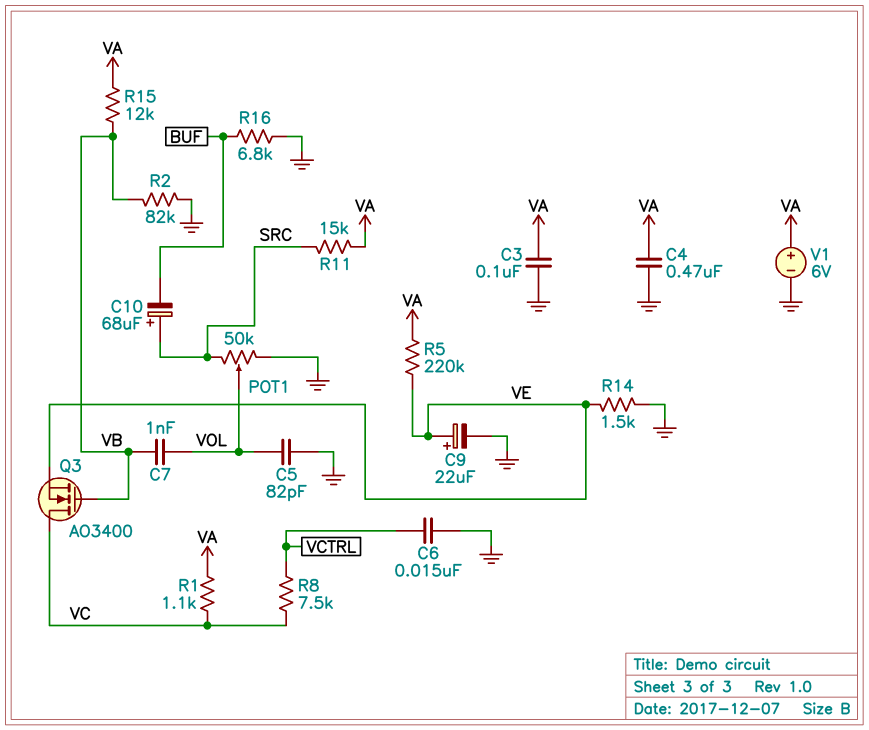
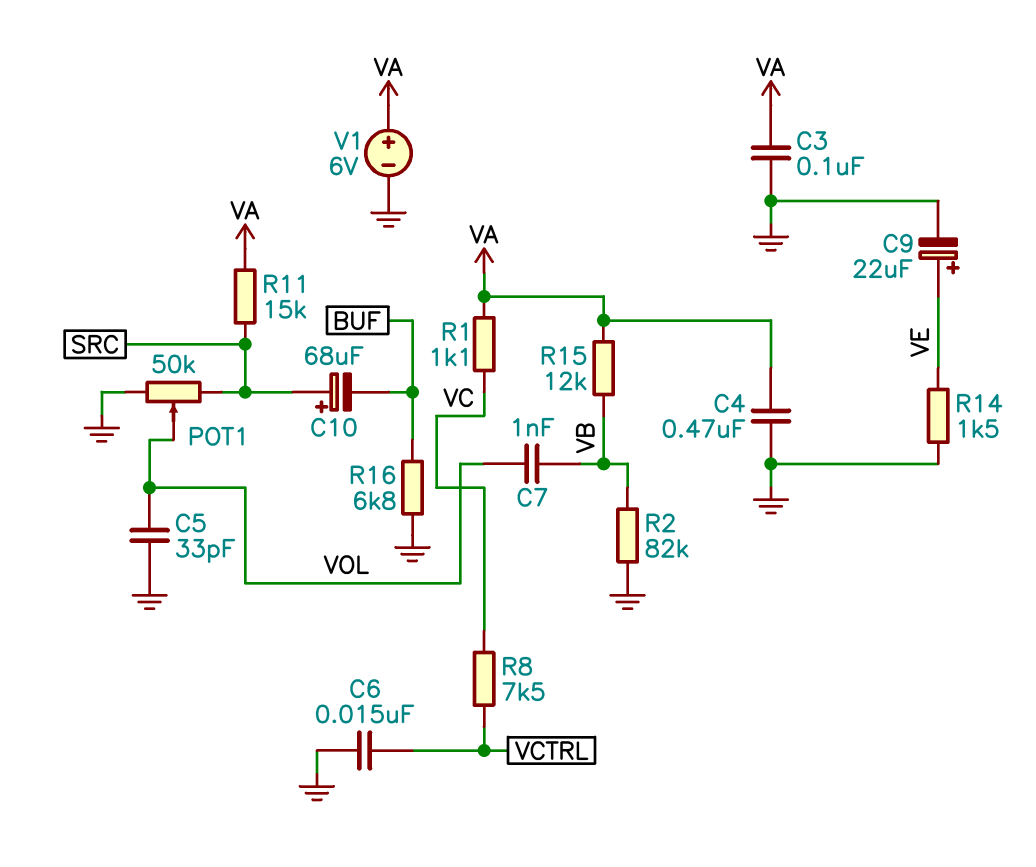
C5: 82pF (GND, VOL) -> 33pF (GND, VOL)
Q3: NMOS AO3400 (G VB, D VC, S VE) -> none
R5: 220k (VA, VE) -> none

